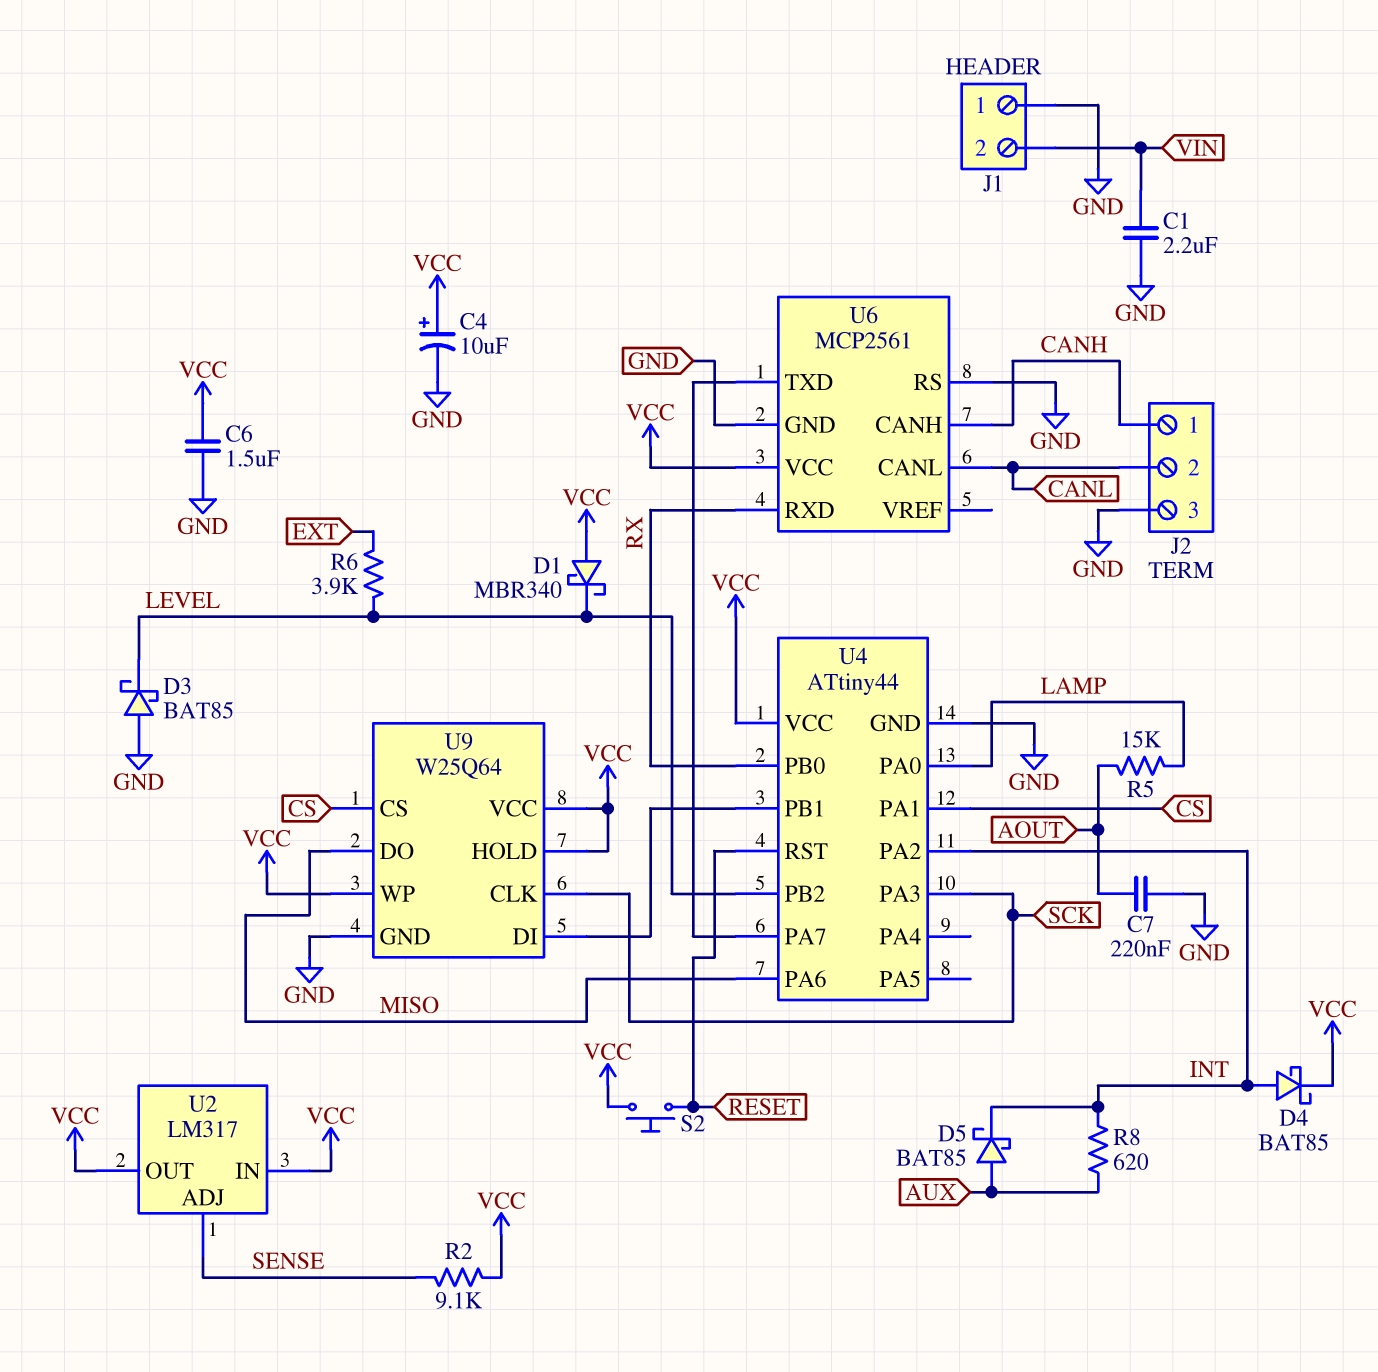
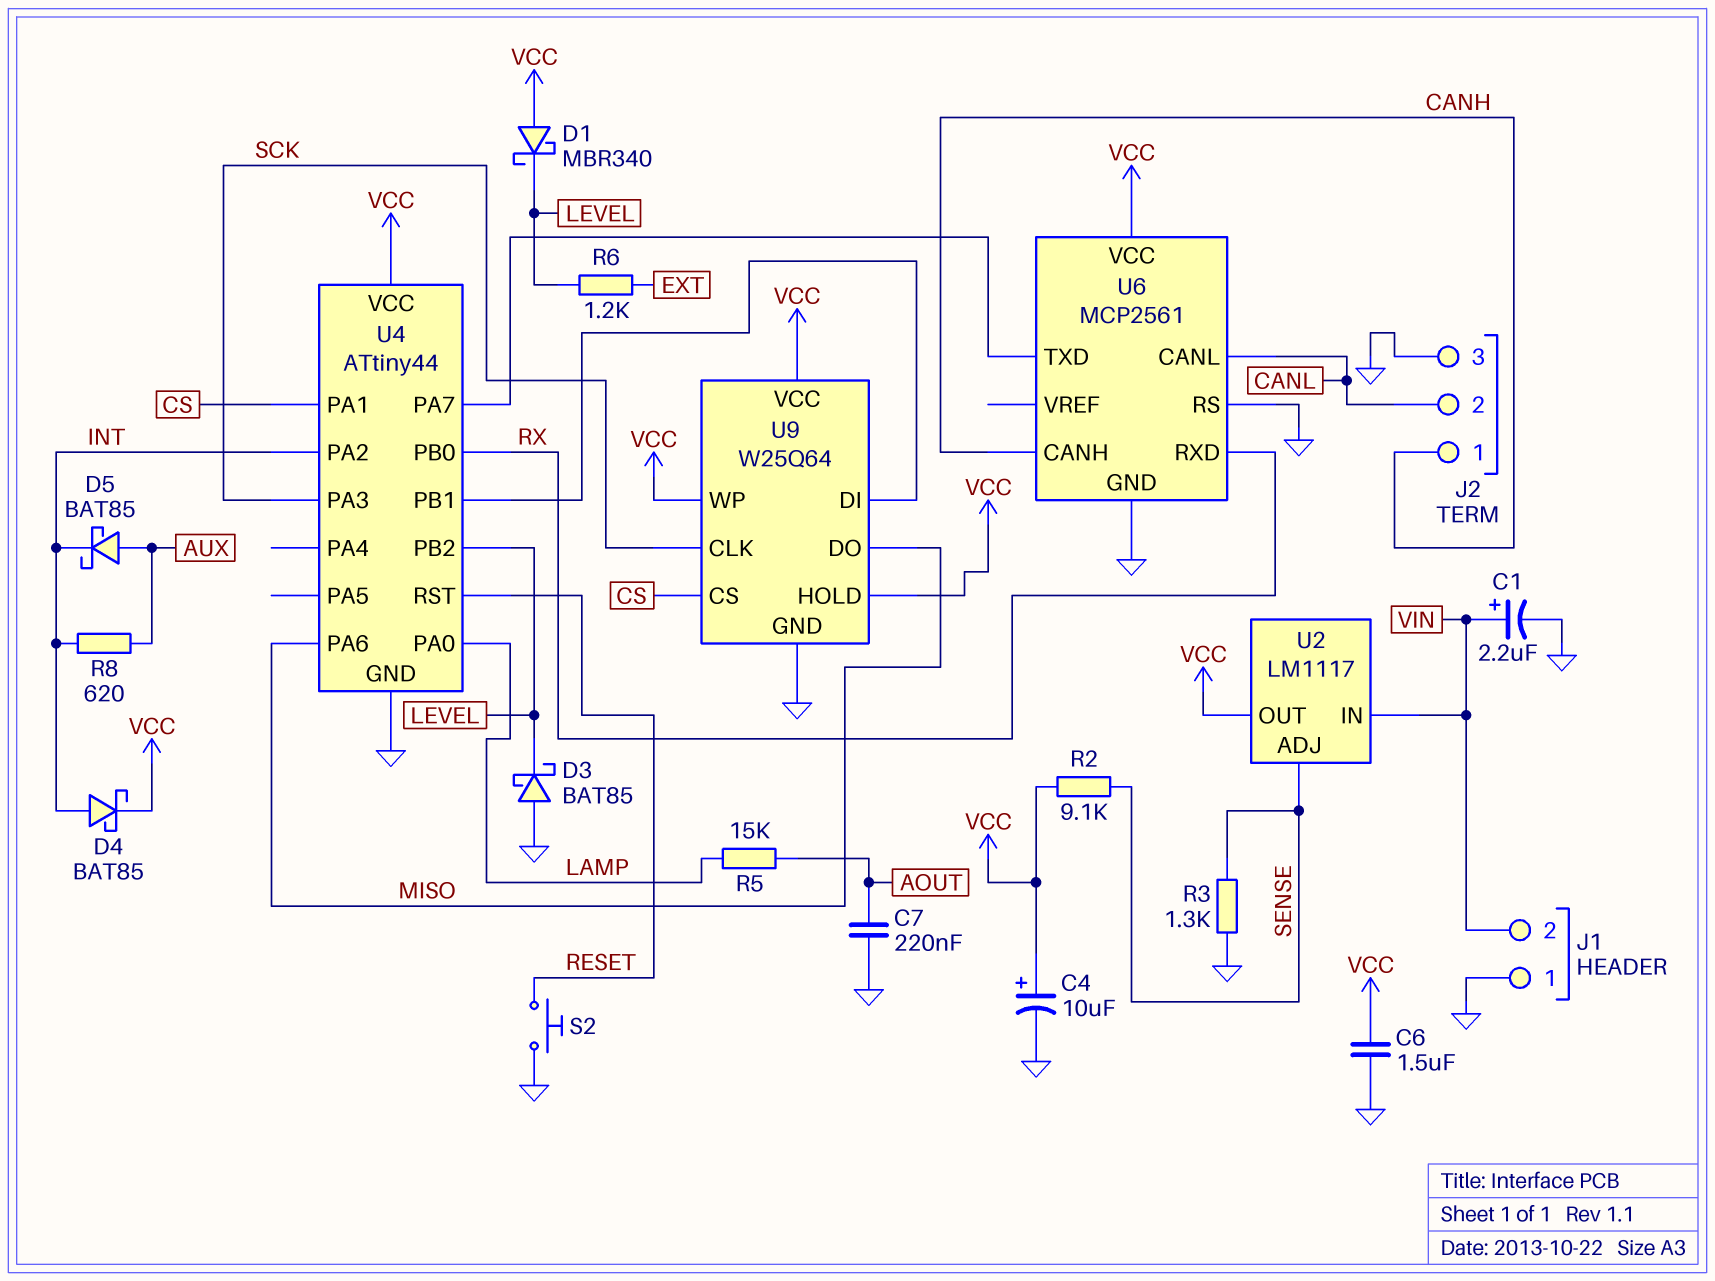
C1: 2.2uF (GND, VIN) -> 2.2uF (plus VIN, minus GND)
R3: none -> 1.3k (GND, SENSE)
R6: 3.9k (EXT, LEVEL) -> 1.2k (EXT, LEVEL)
S2: button (RESET, VCC) -> button (GND, RESET)
U2: LM317 -> LM1117
U2 pin IN: VCC -> VIN

